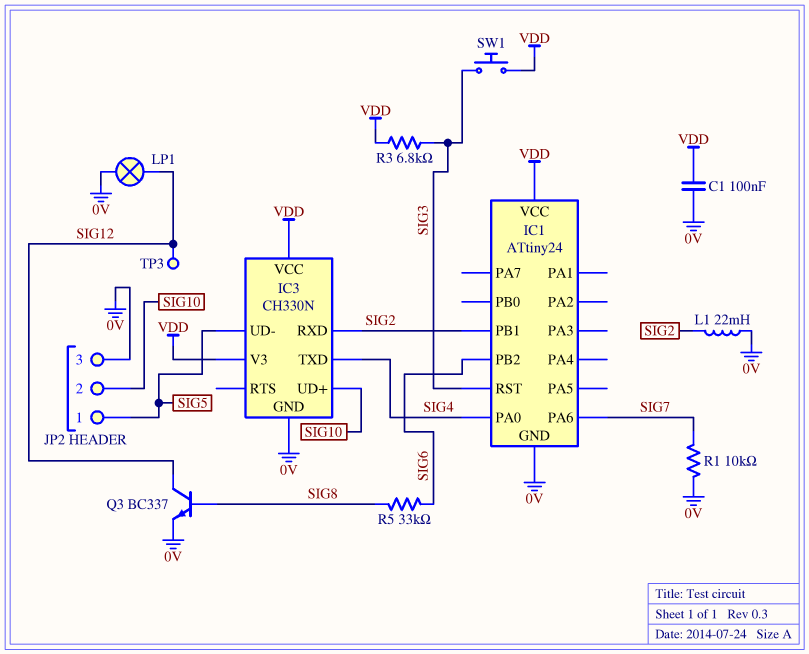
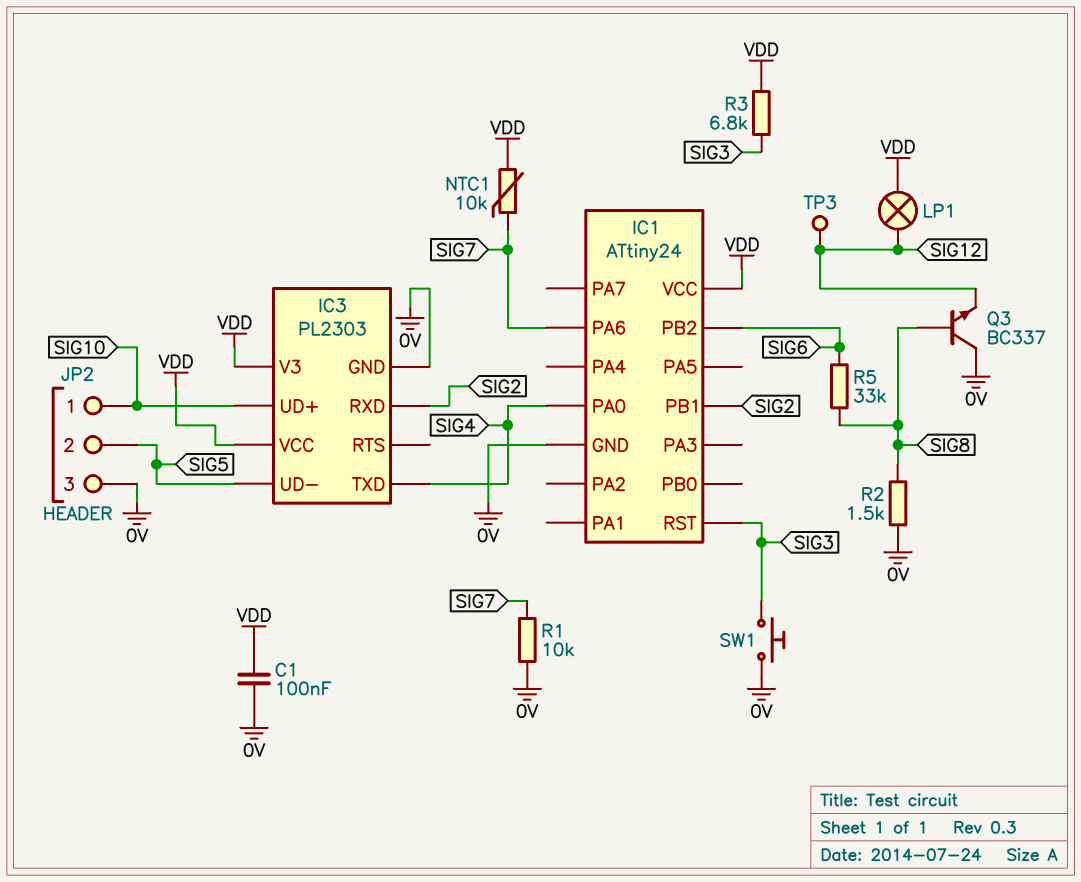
IC3: CH330N -> PL2303
JP2 pin 1: SIG5 -> SIG10
JP2 pin 2: SIG10 -> SIG5
L1: 22mH (0V, SIG2) -> none
LP1: lamp (0V, SIG12) -> lamp (SIG12, VDD)
NTC1: none -> 10k (SIG7, VDD)
Q3: NPN BC337 (B SIG8, C SIG12, E 0V) -> NPN BC337 (B SIG8, C 0V, E SIG12)
R2: none -> 1.5k (0V, SIG8)
SW1: button (SIG3, VDD) -> button (0V, SIG3)

